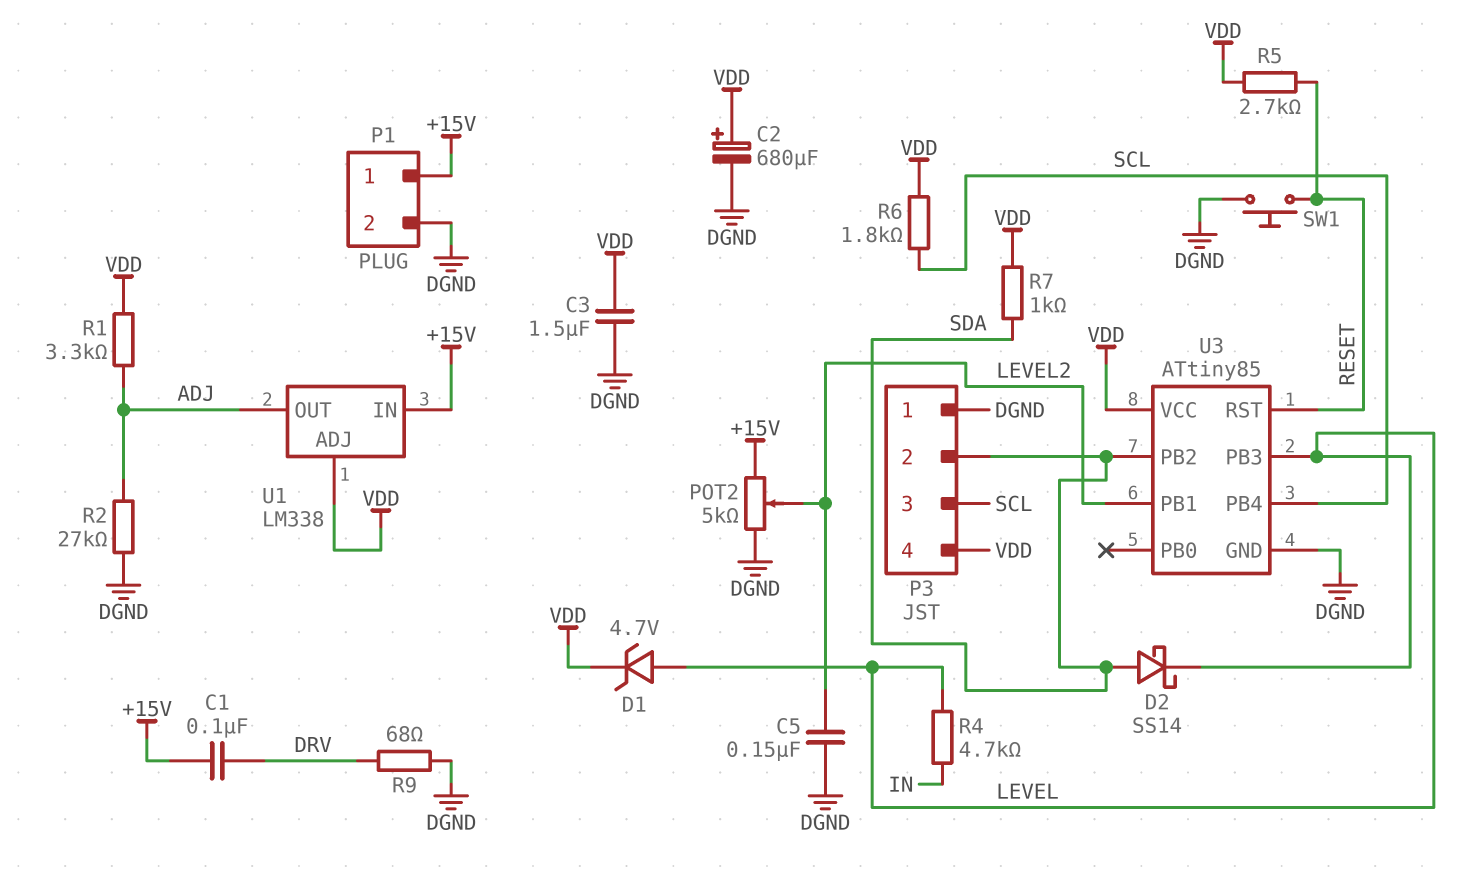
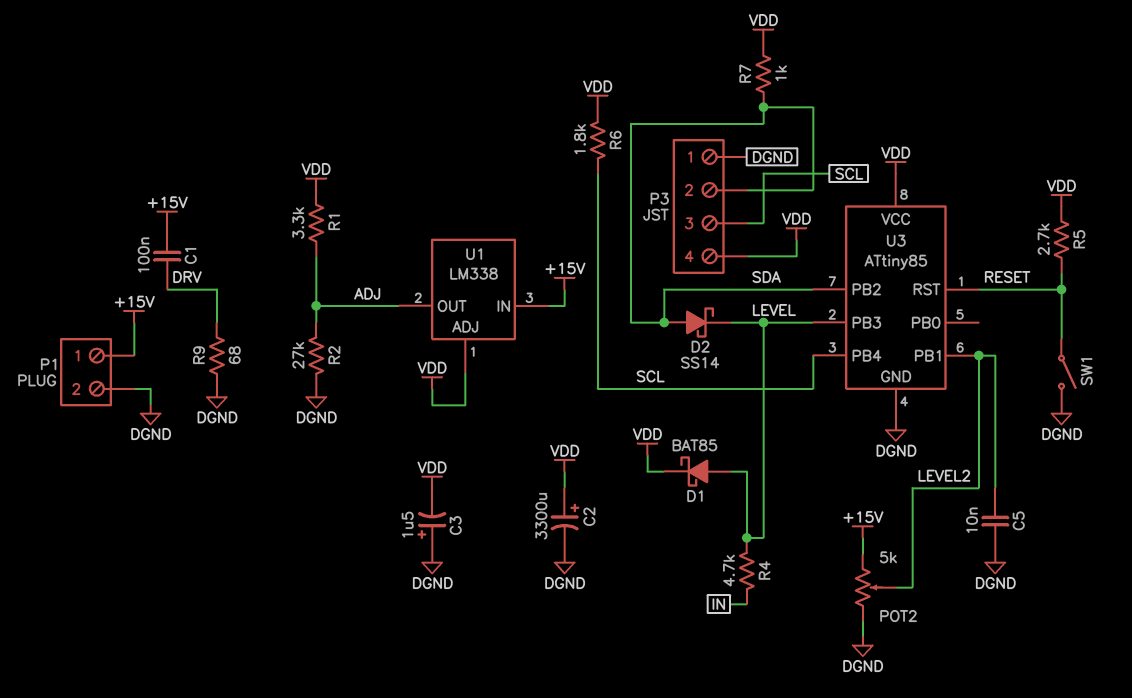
C2: 680uF (plus VDD, minus DGND) -> 3300uF (plus VDD, minus DGND)
C3: 1.5uF (DGND, VDD) -> 1.5uF (plus DGND, minus VDD)
C5: 150nF (DGND, LEVEL2) -> 10nF (DGND, LEVEL2)
D1: zener 4.7V (A LEVEL, K VDD) -> schottky BAT85 (A LEVEL, K VDD)
SW1: button (DGND, RESET) -> switch (DGND, RESET)

